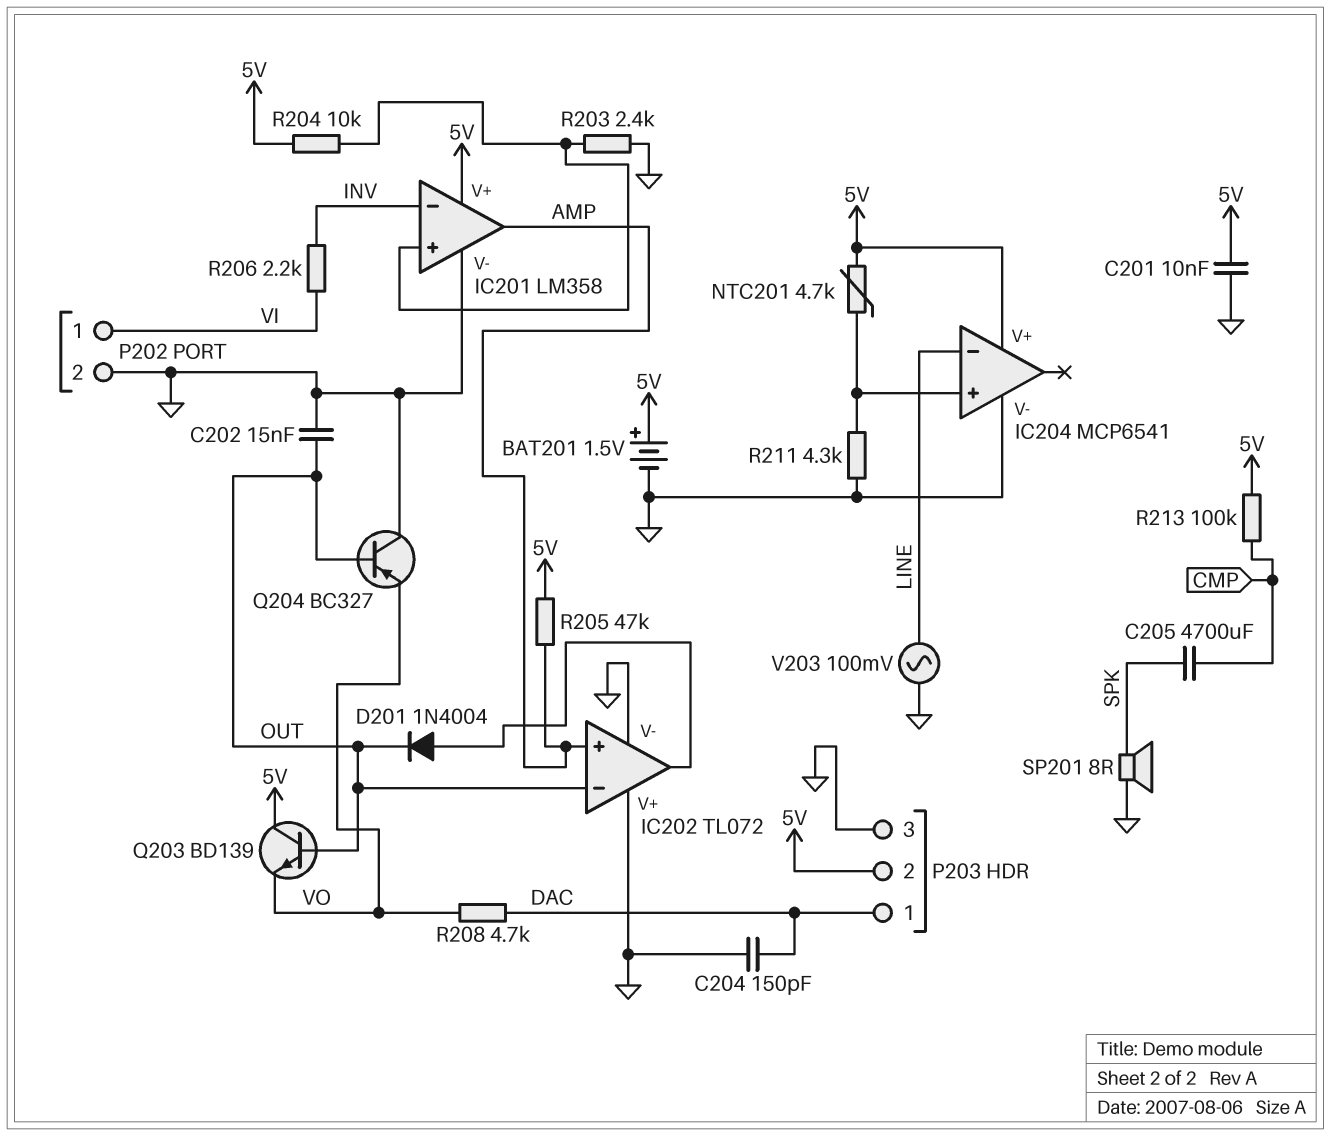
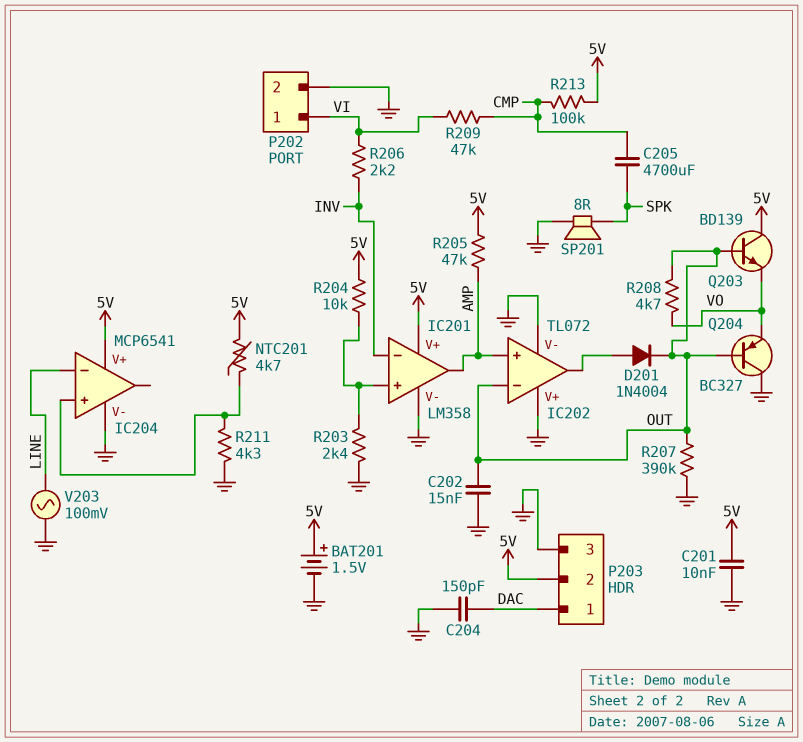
R207: none -> 390k (GND, OUT)
R208: 4.7k (DAC, VO) -> 4.7k (OUT, VO)
R209: none -> 47k (CMP, VI)

